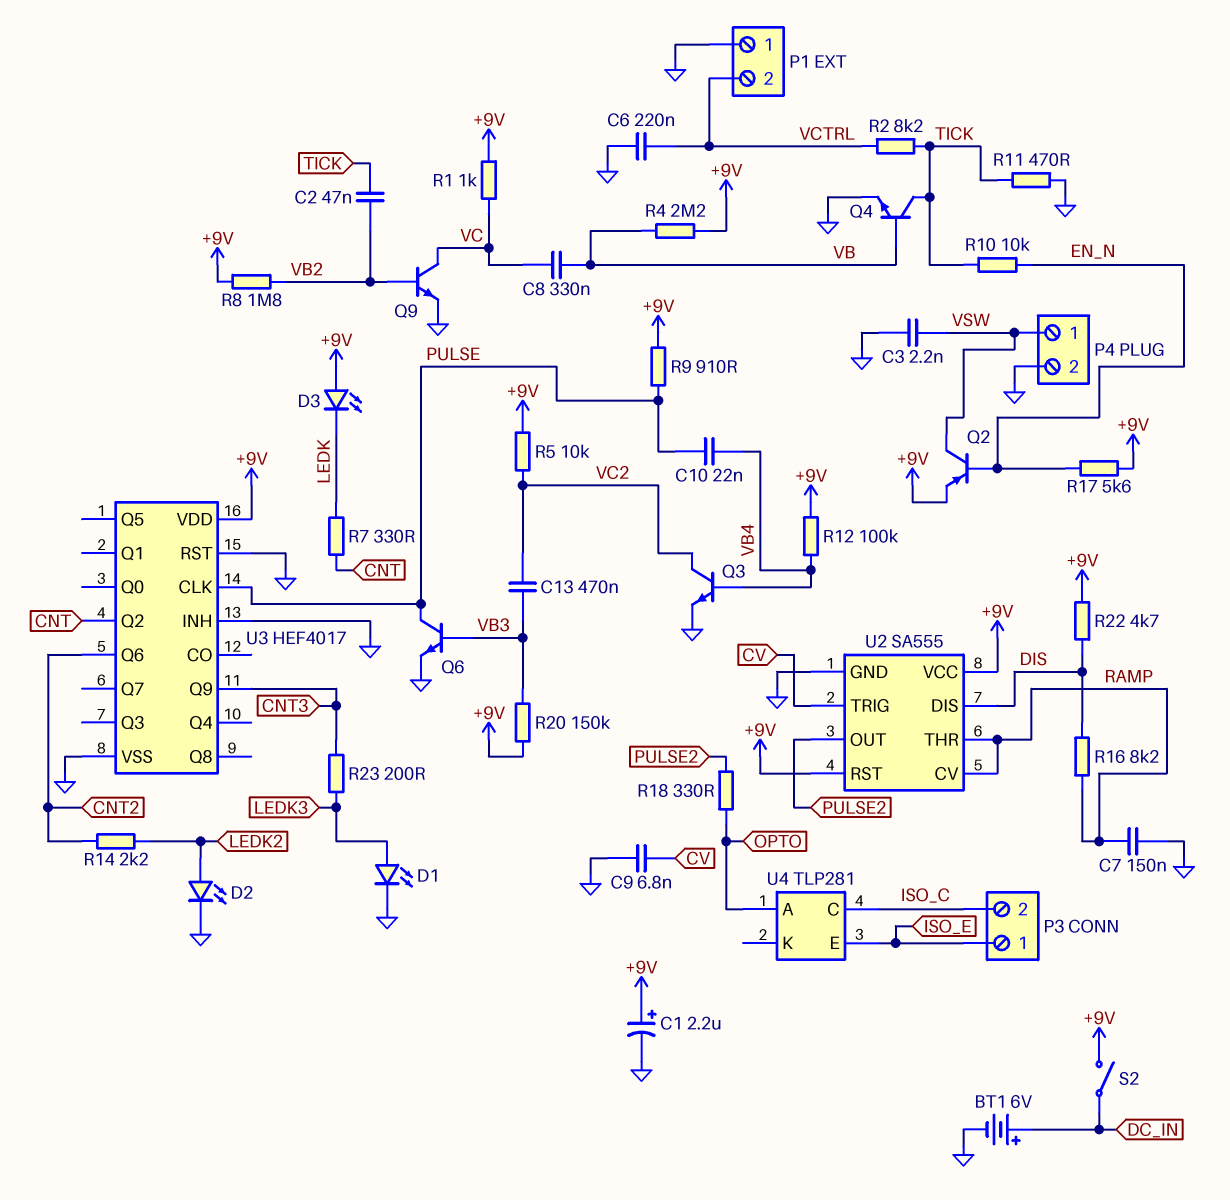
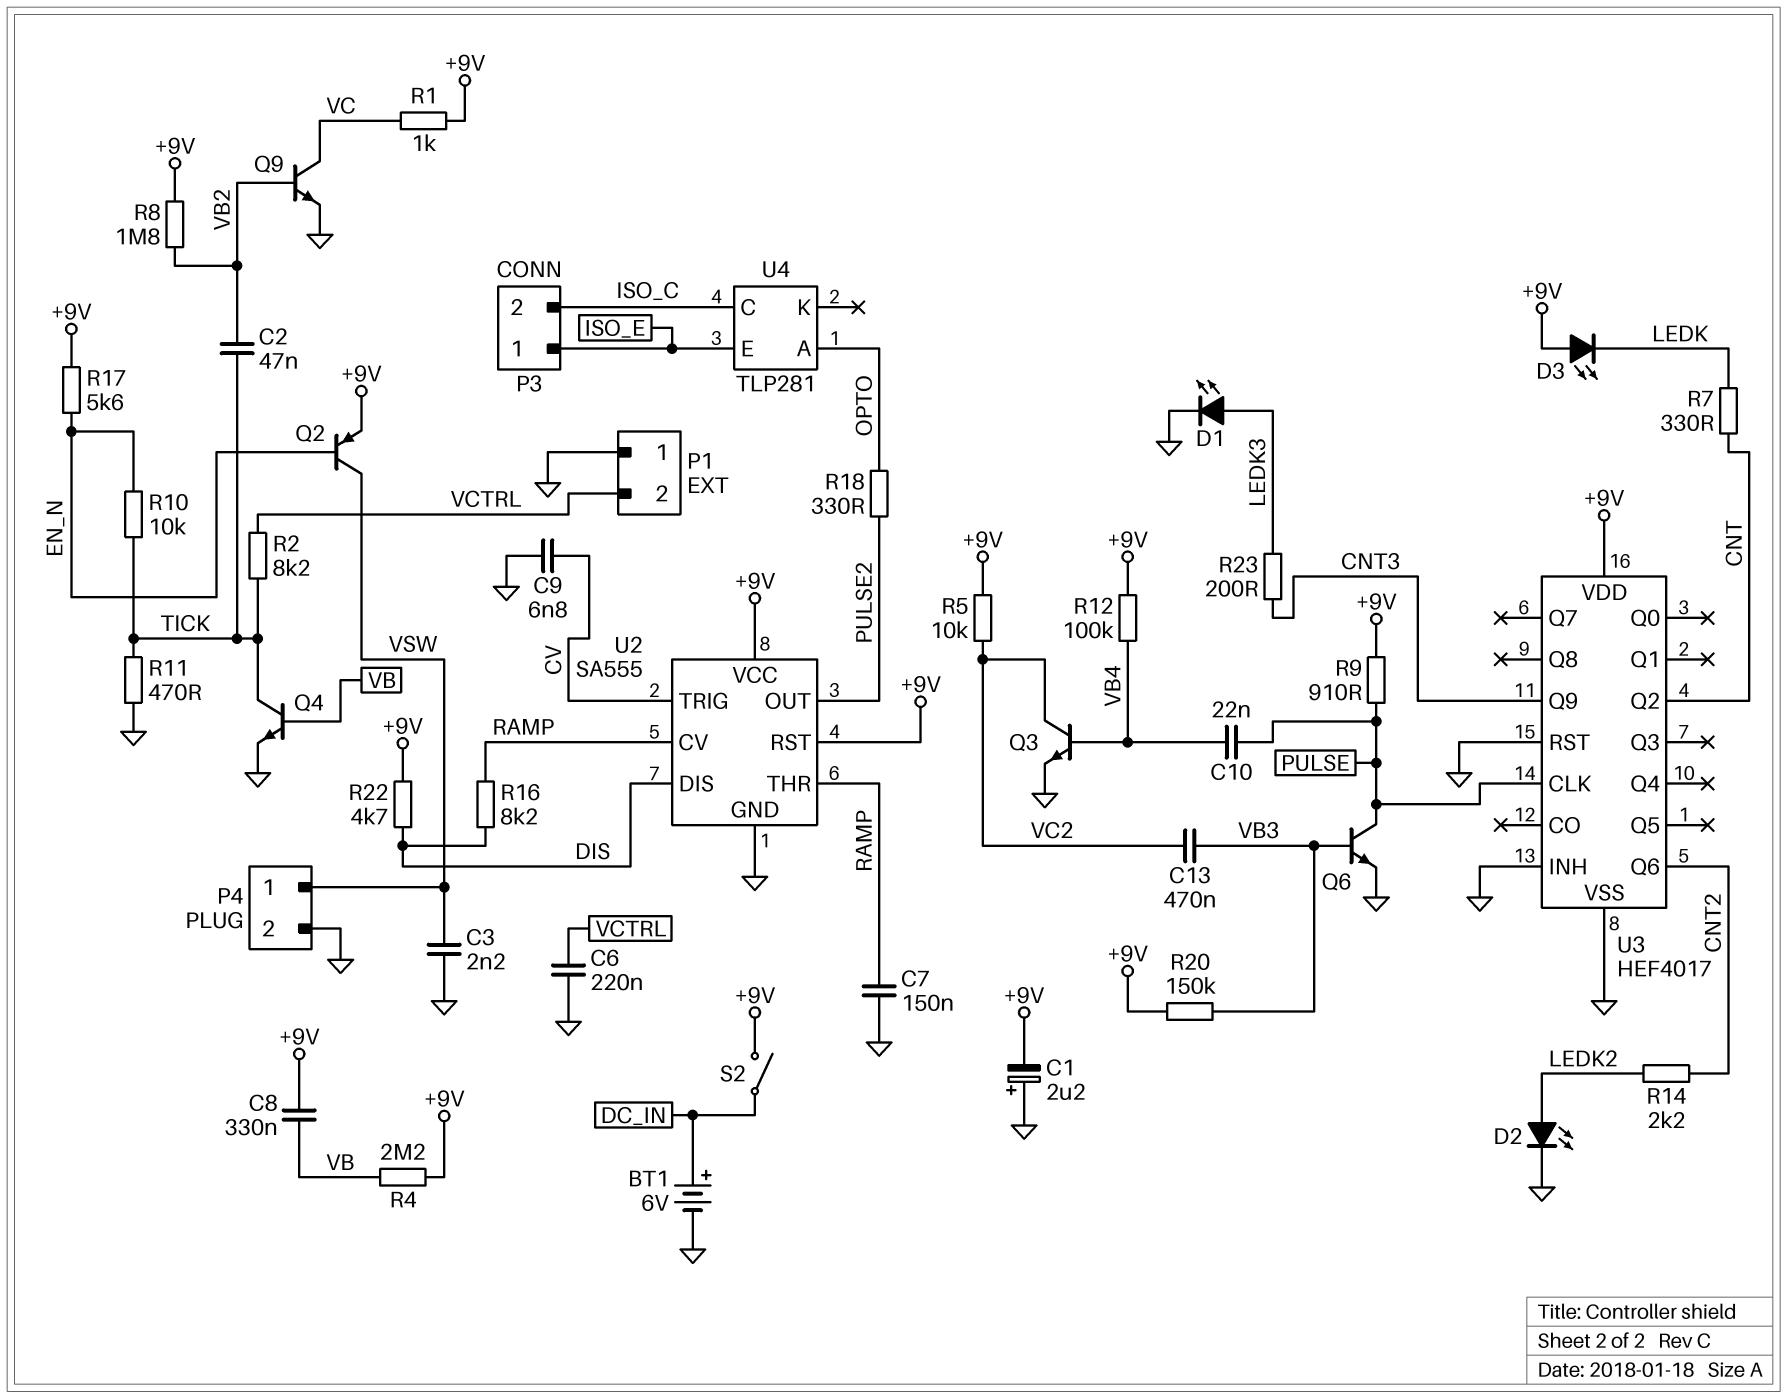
C1: 2.2uF (plus +9V, minus GND) -> 2.2uF (plus GND, minus +9V)
C8: 330nF (VB, VC) -> 330nF (+9V, VB)

